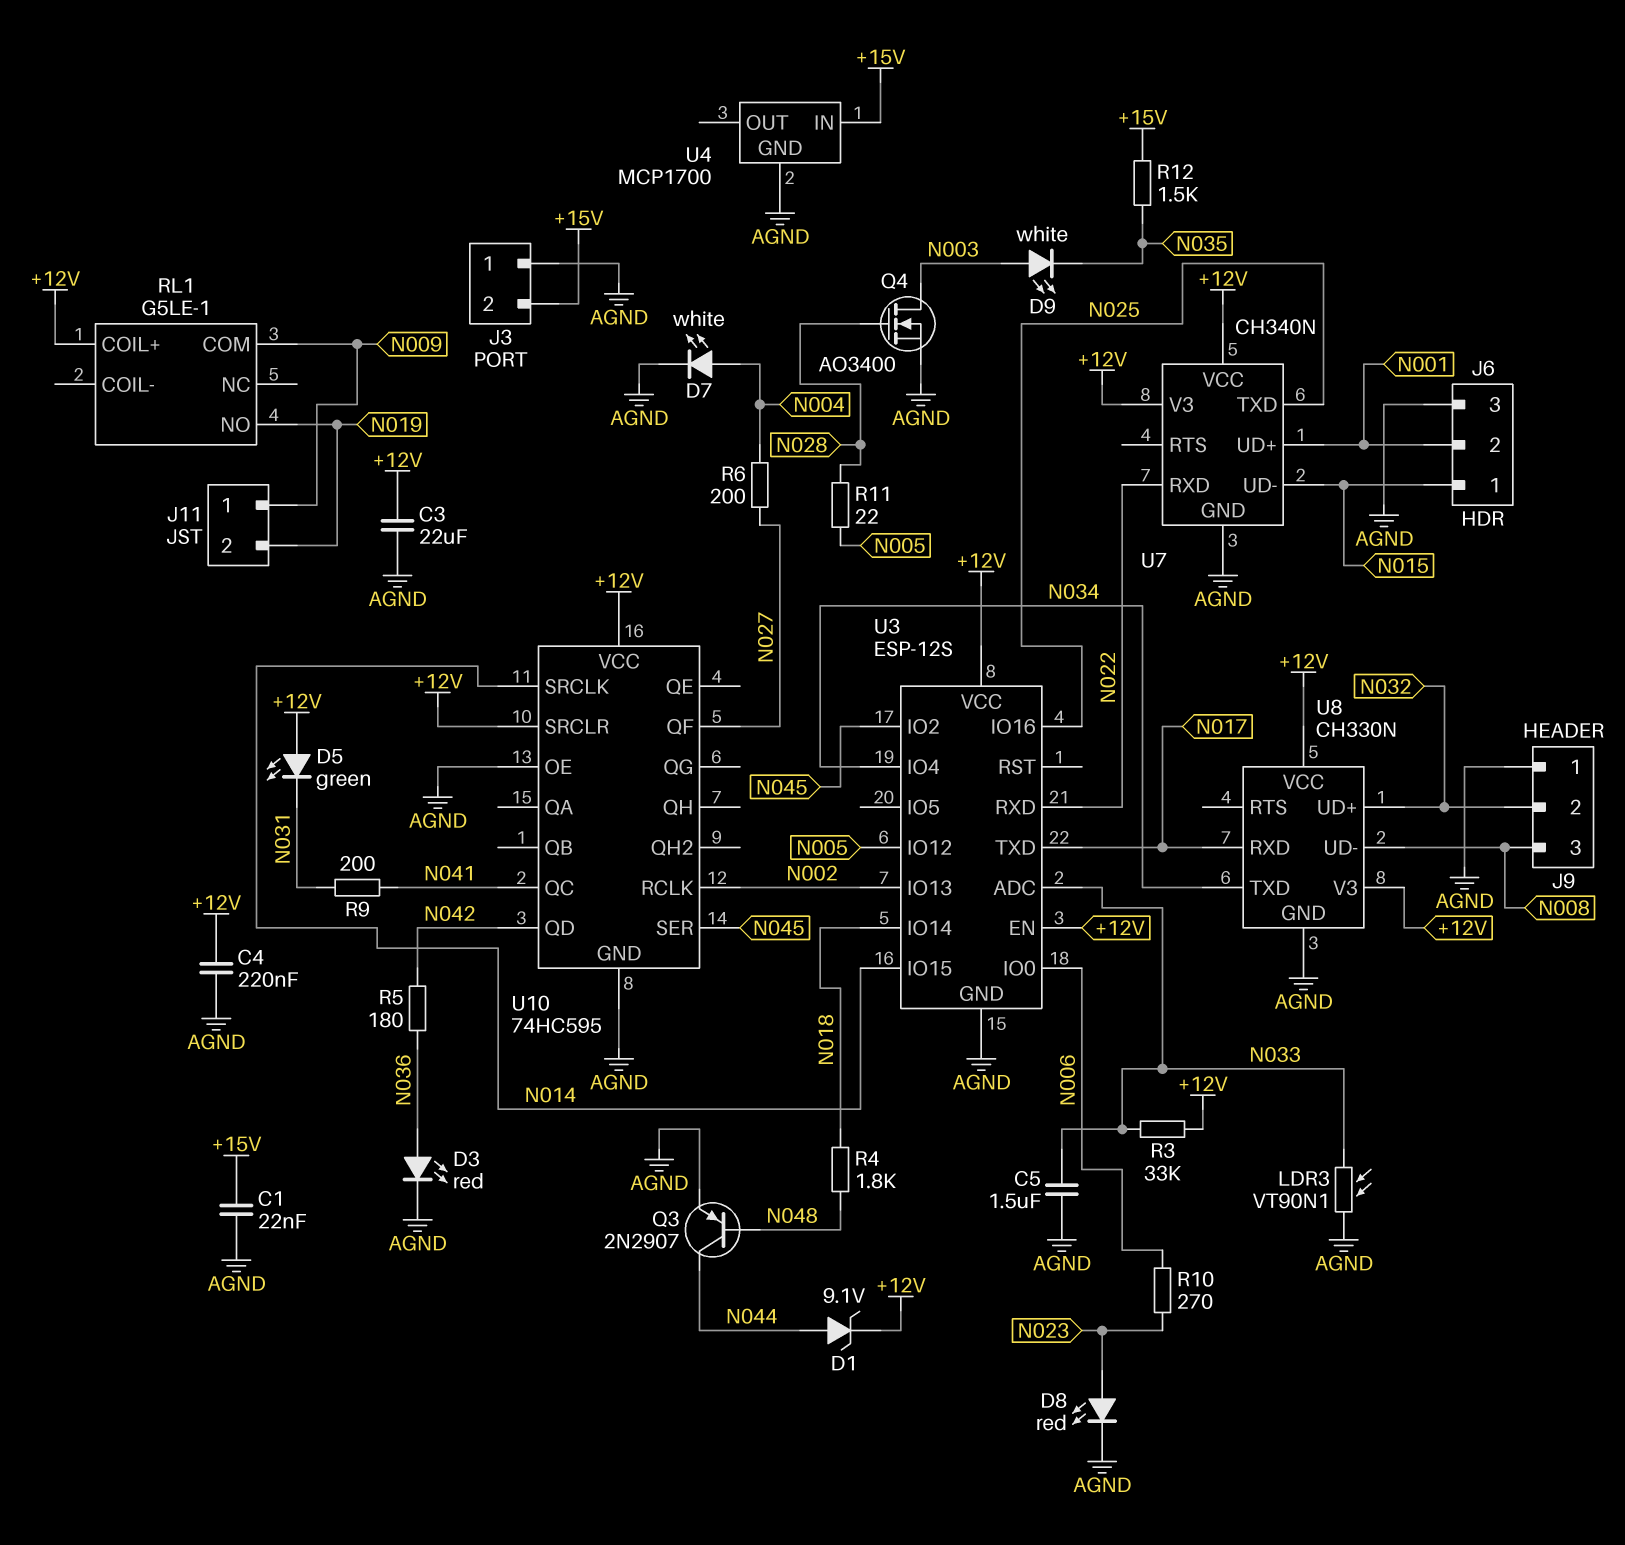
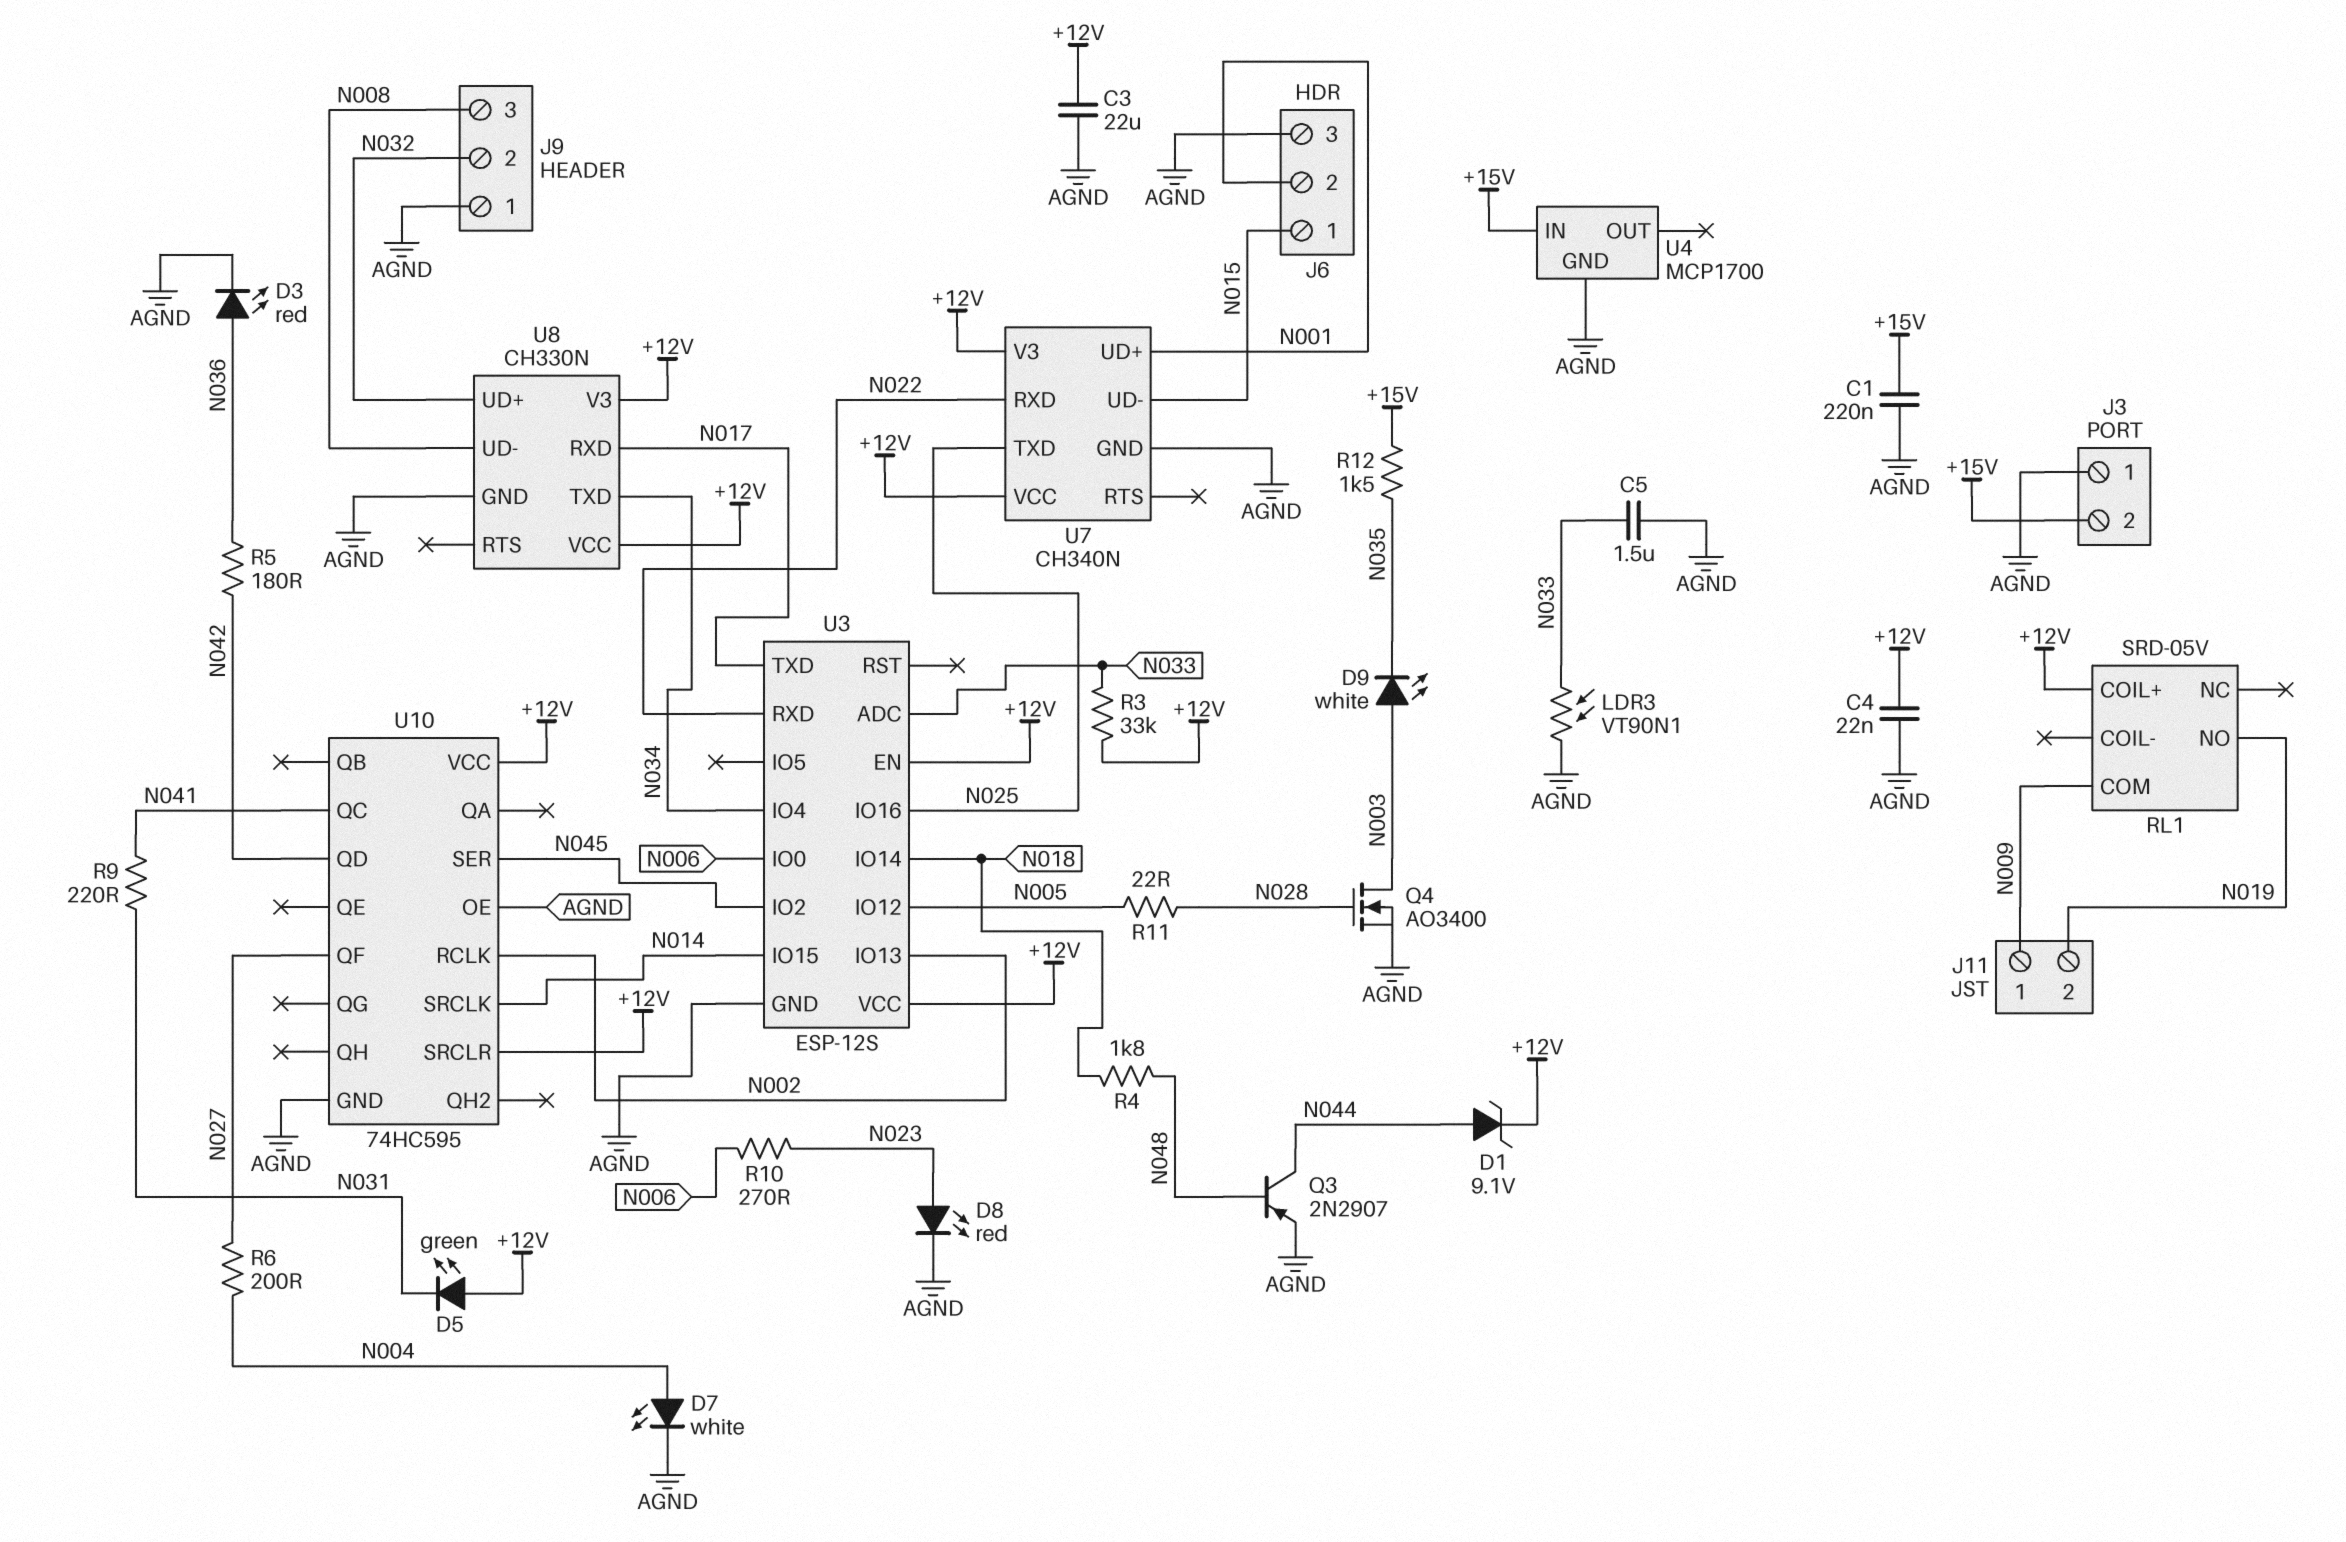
C1: 22nF (+15V, AGND) -> 220nF (+15V, AGND)
C4: 220nF (+12V, AGND) -> 22nF (+12V, AGND)
R9: 200 (N031, N041) -> 220 (N031, N041)
RL1: G5LE-1 -> SRD-05V

